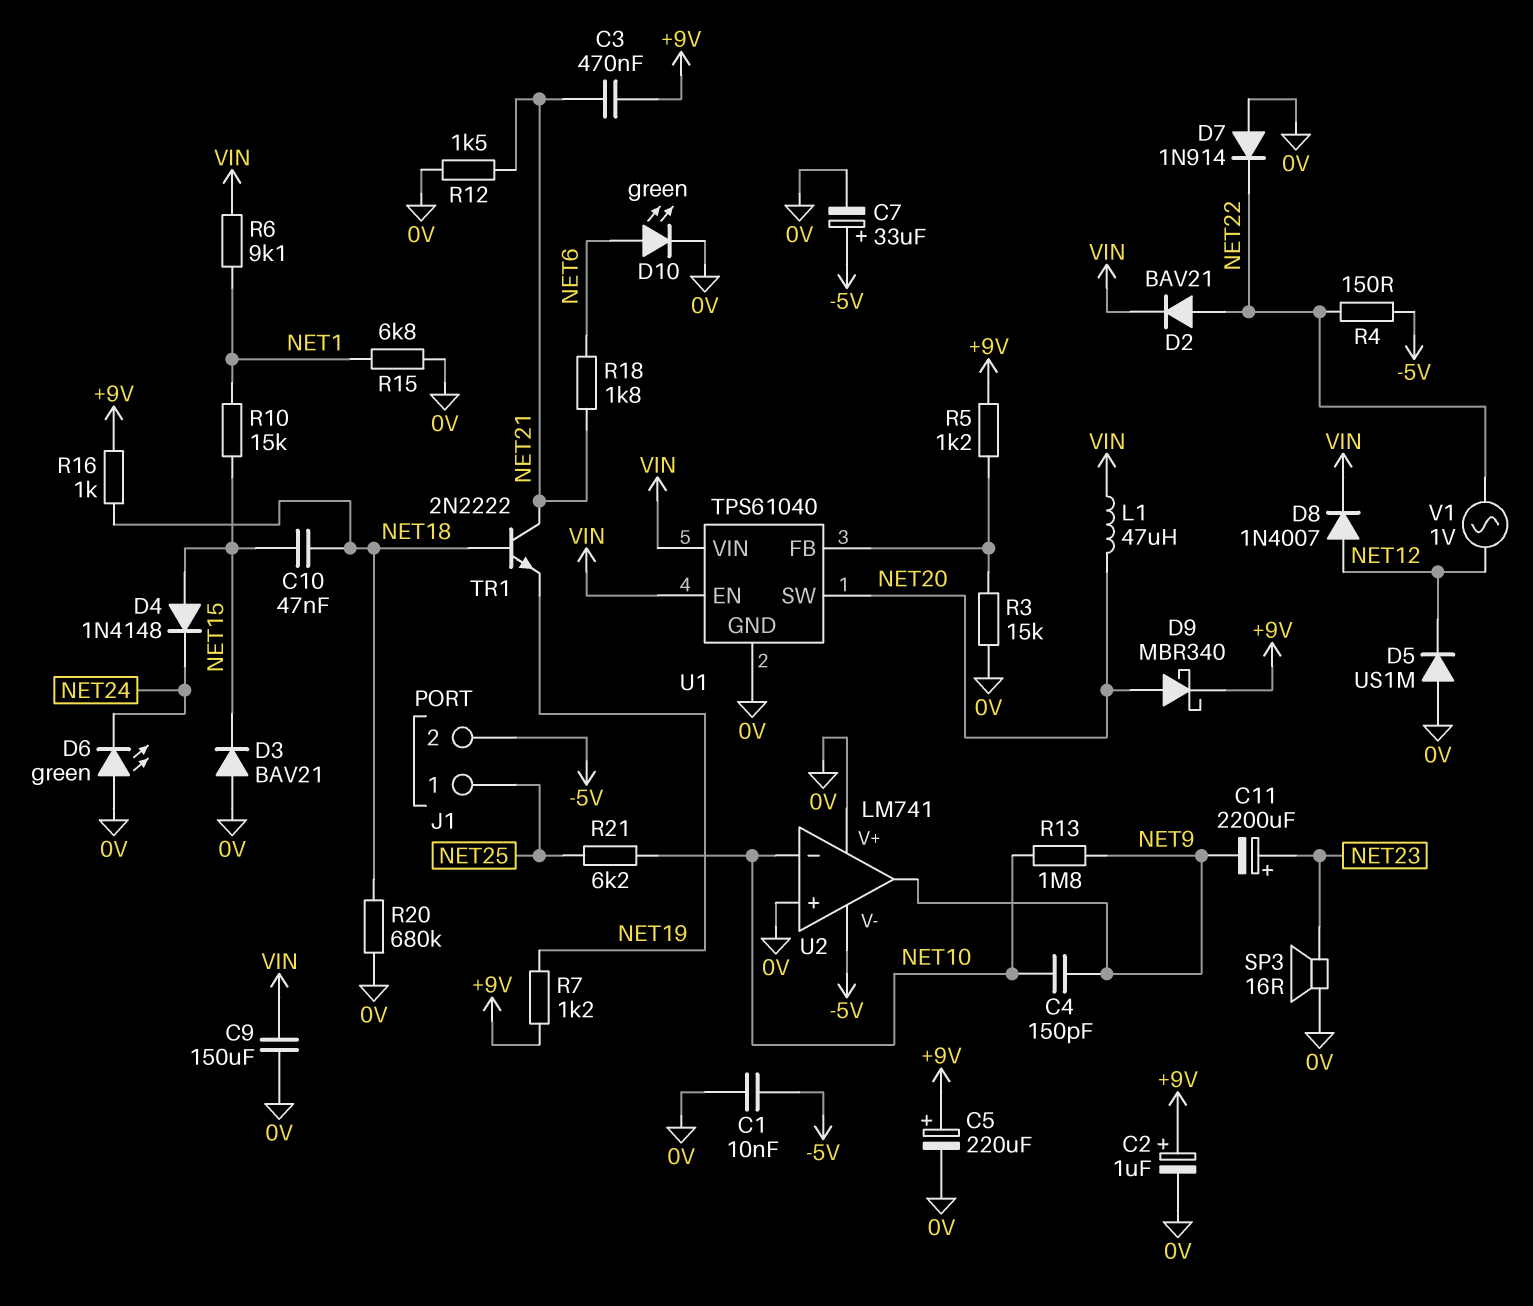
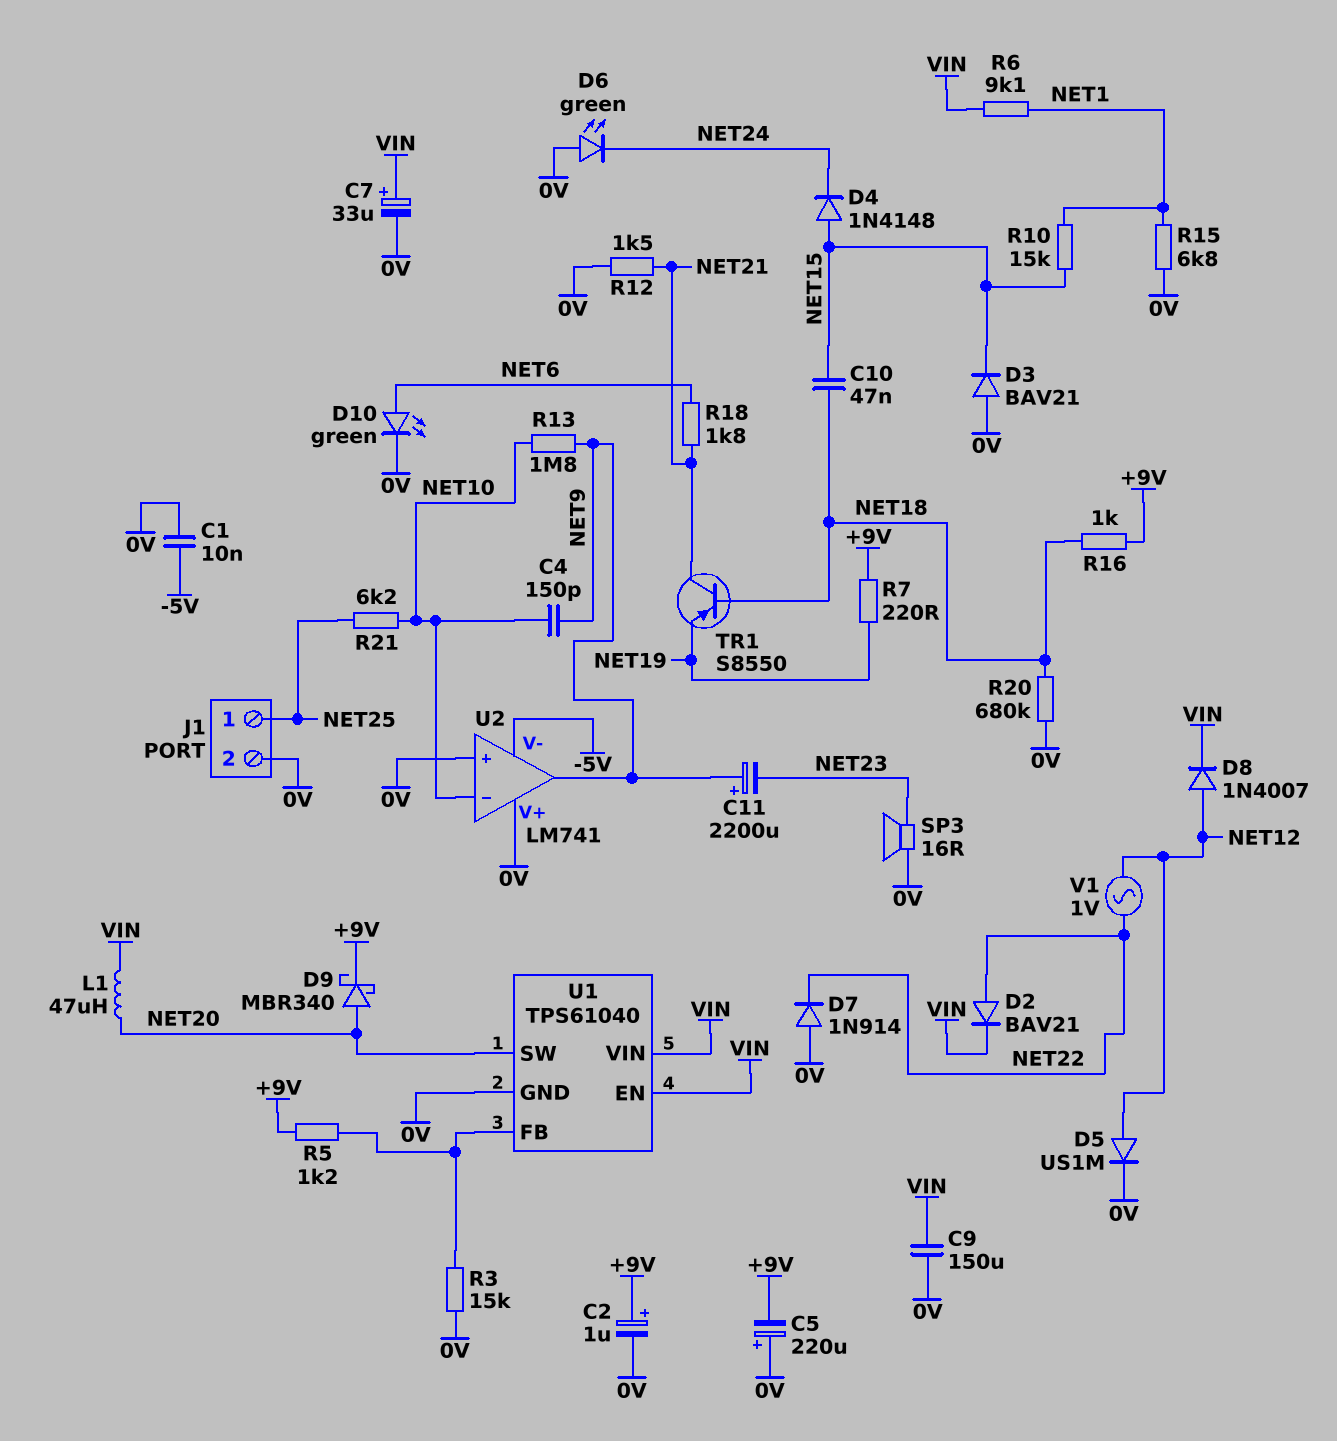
C3: 470nF (+9V, NET21) -> none
C5: 220uF (plus +9V, minus 0V) -> 220uF (plus 0V, minus +9V)
C7: 33uF (plus -5V, minus 0V) -> 33uF (plus VIN, minus 0V)
C11: 2200uF (plus NET23, minus NET9) -> 2200uF (plus NET9, minus NET23)
D5: diode US1M (A 0V, K NET12) -> diode US1M (A NET12, K 0V)
J1 pin 2: -5V -> 0V
R4: 150 (-5V, NET22) -> none
R7: 1.2k (+9V, NET19) -> 220 (+9V, NET19)
TR1: NPN 2N2222 (B NET18, C NET21, E NET19) -> PNP S8550 (B NET18, C NET21, E NET19)

